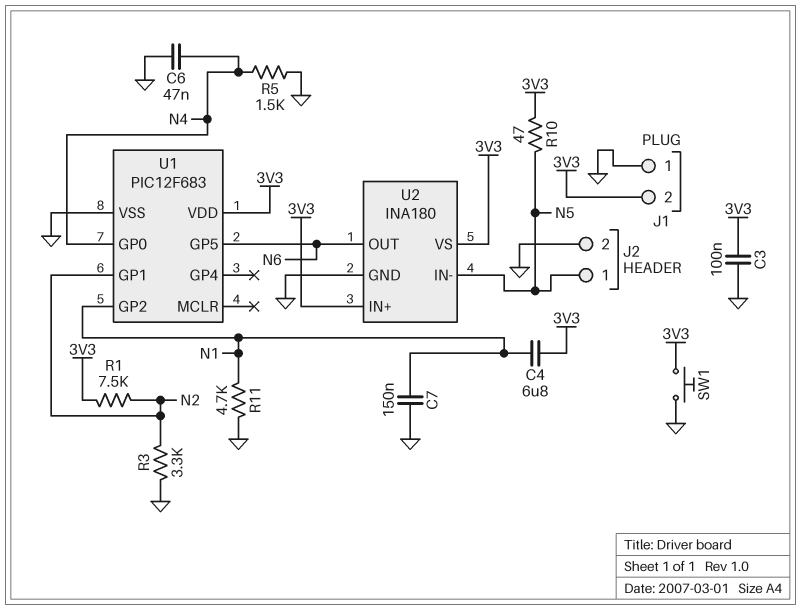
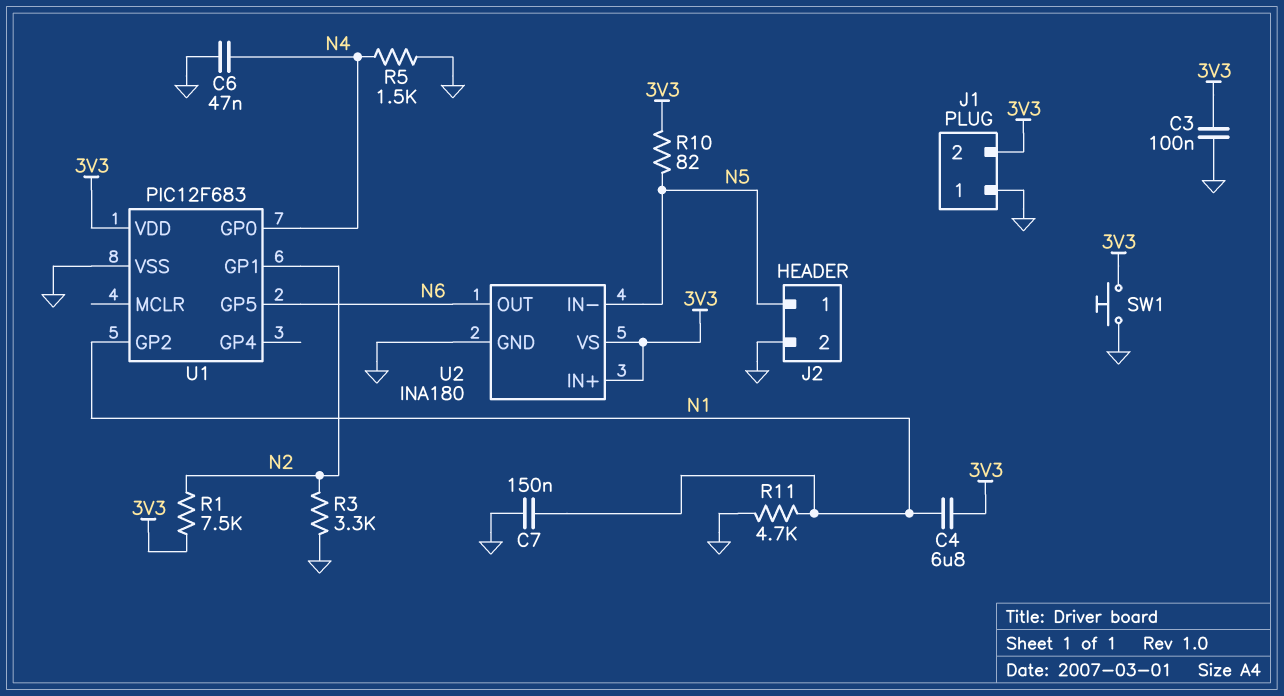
R10: 47 (3V3, N5) -> 82 (3V3, N5)

